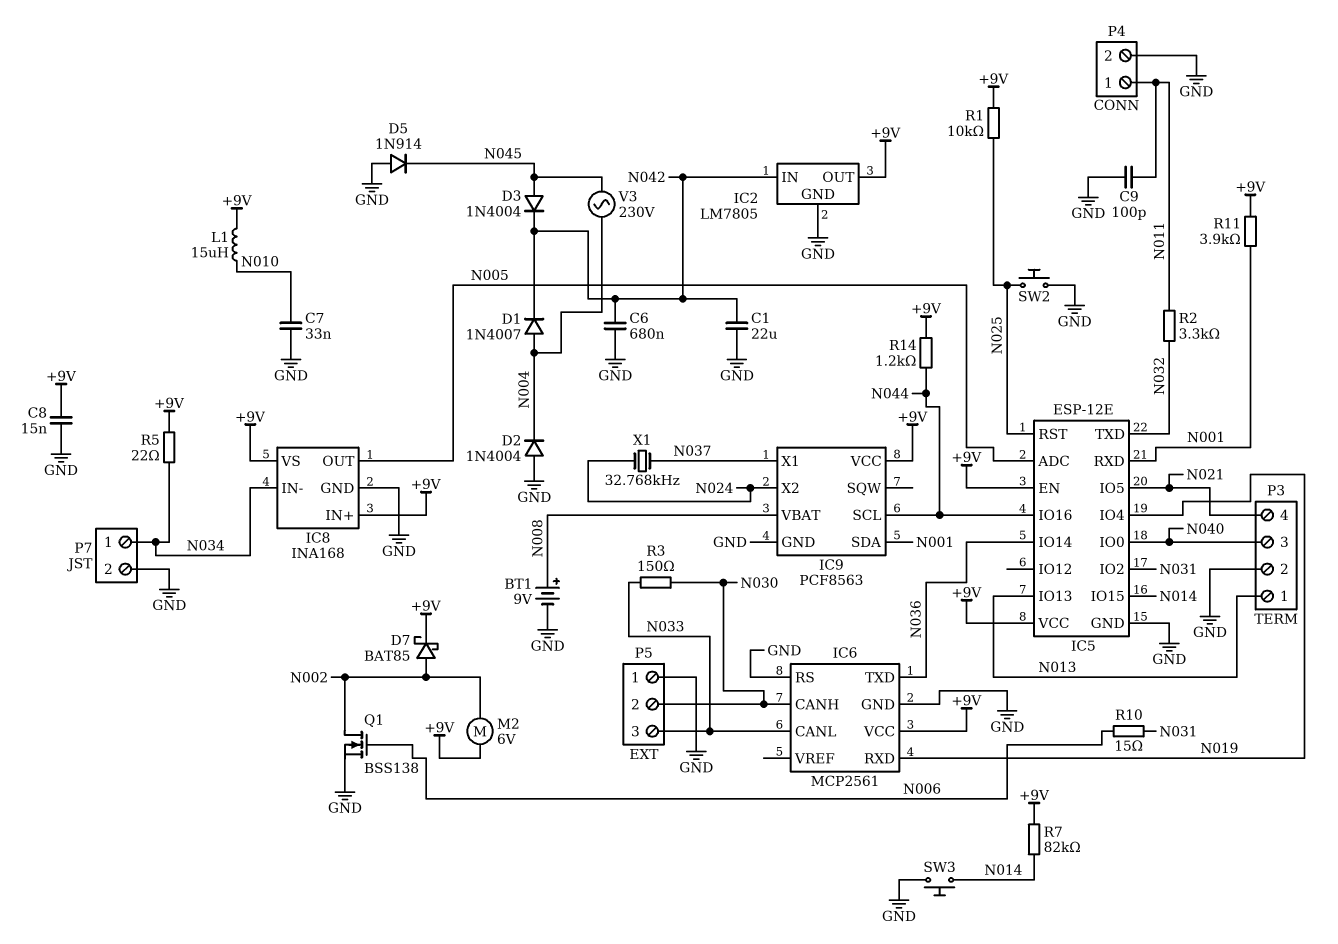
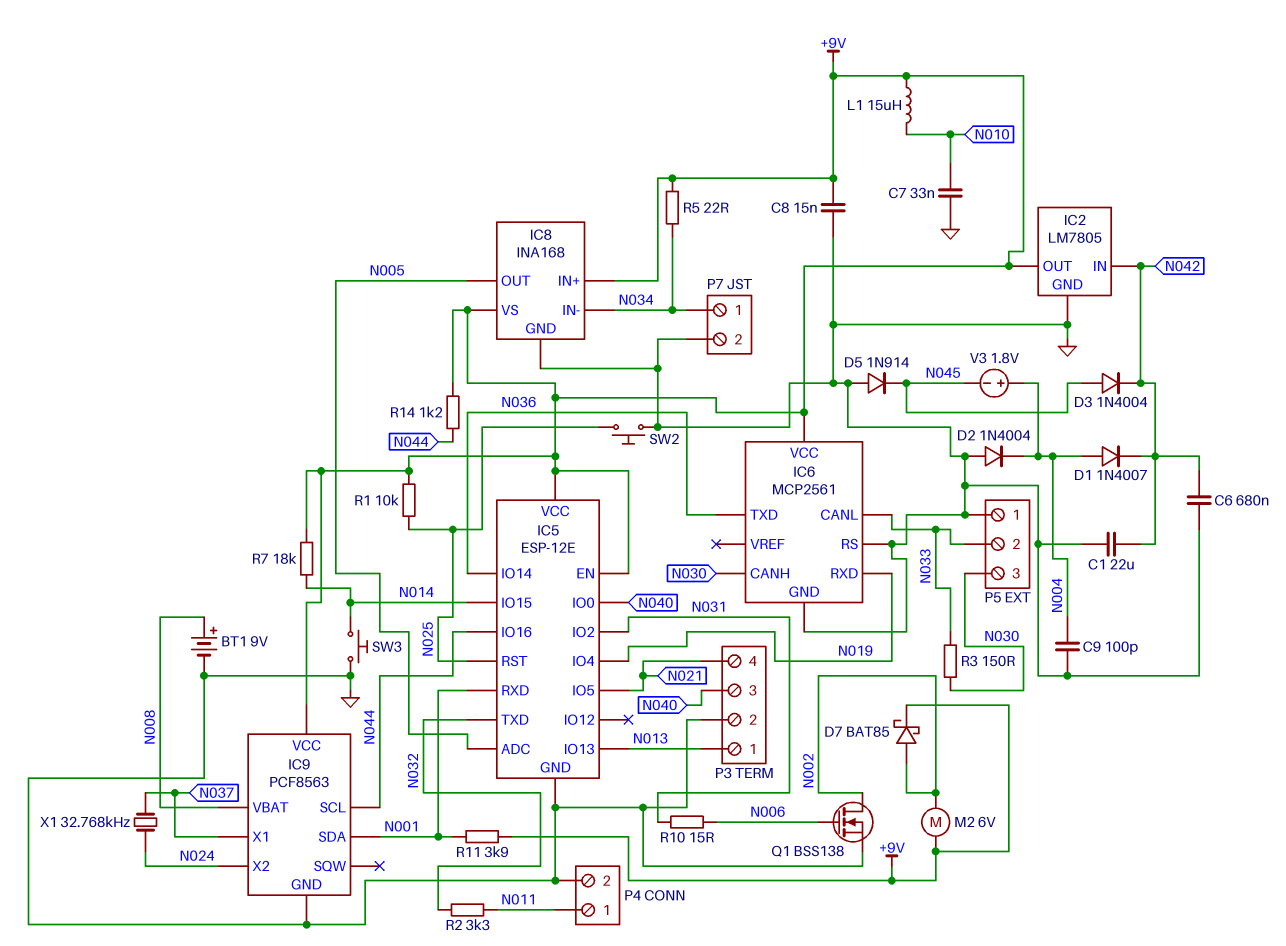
C9: 100pF (GND, N011) -> 100pF (GND, N004)
P5 pin 2: N030 -> N033
P5 pin 3: N033 -> N030
R7: 82k (+9V, N014) -> 18k (+9V, N014)
V3: AC 230V (N004, N045) -> 1.8V (plus N004, minus N045)

